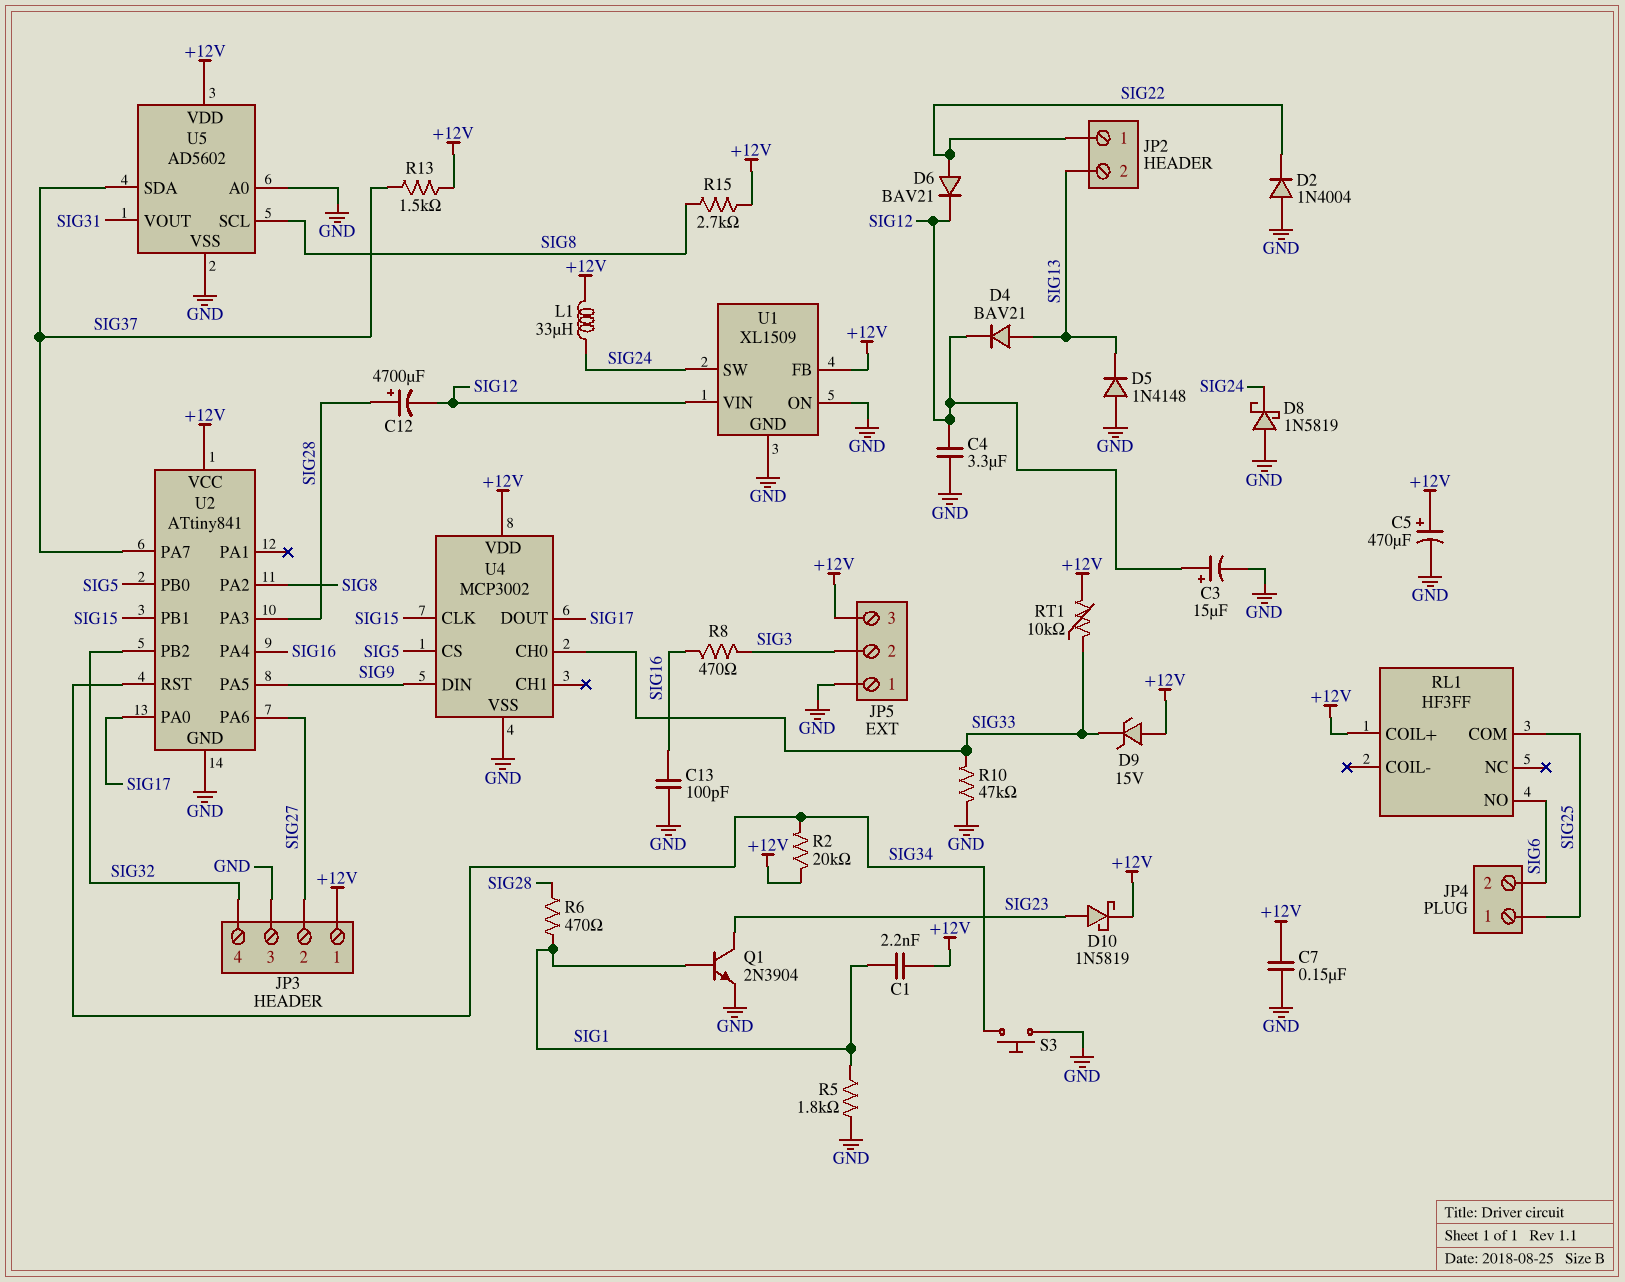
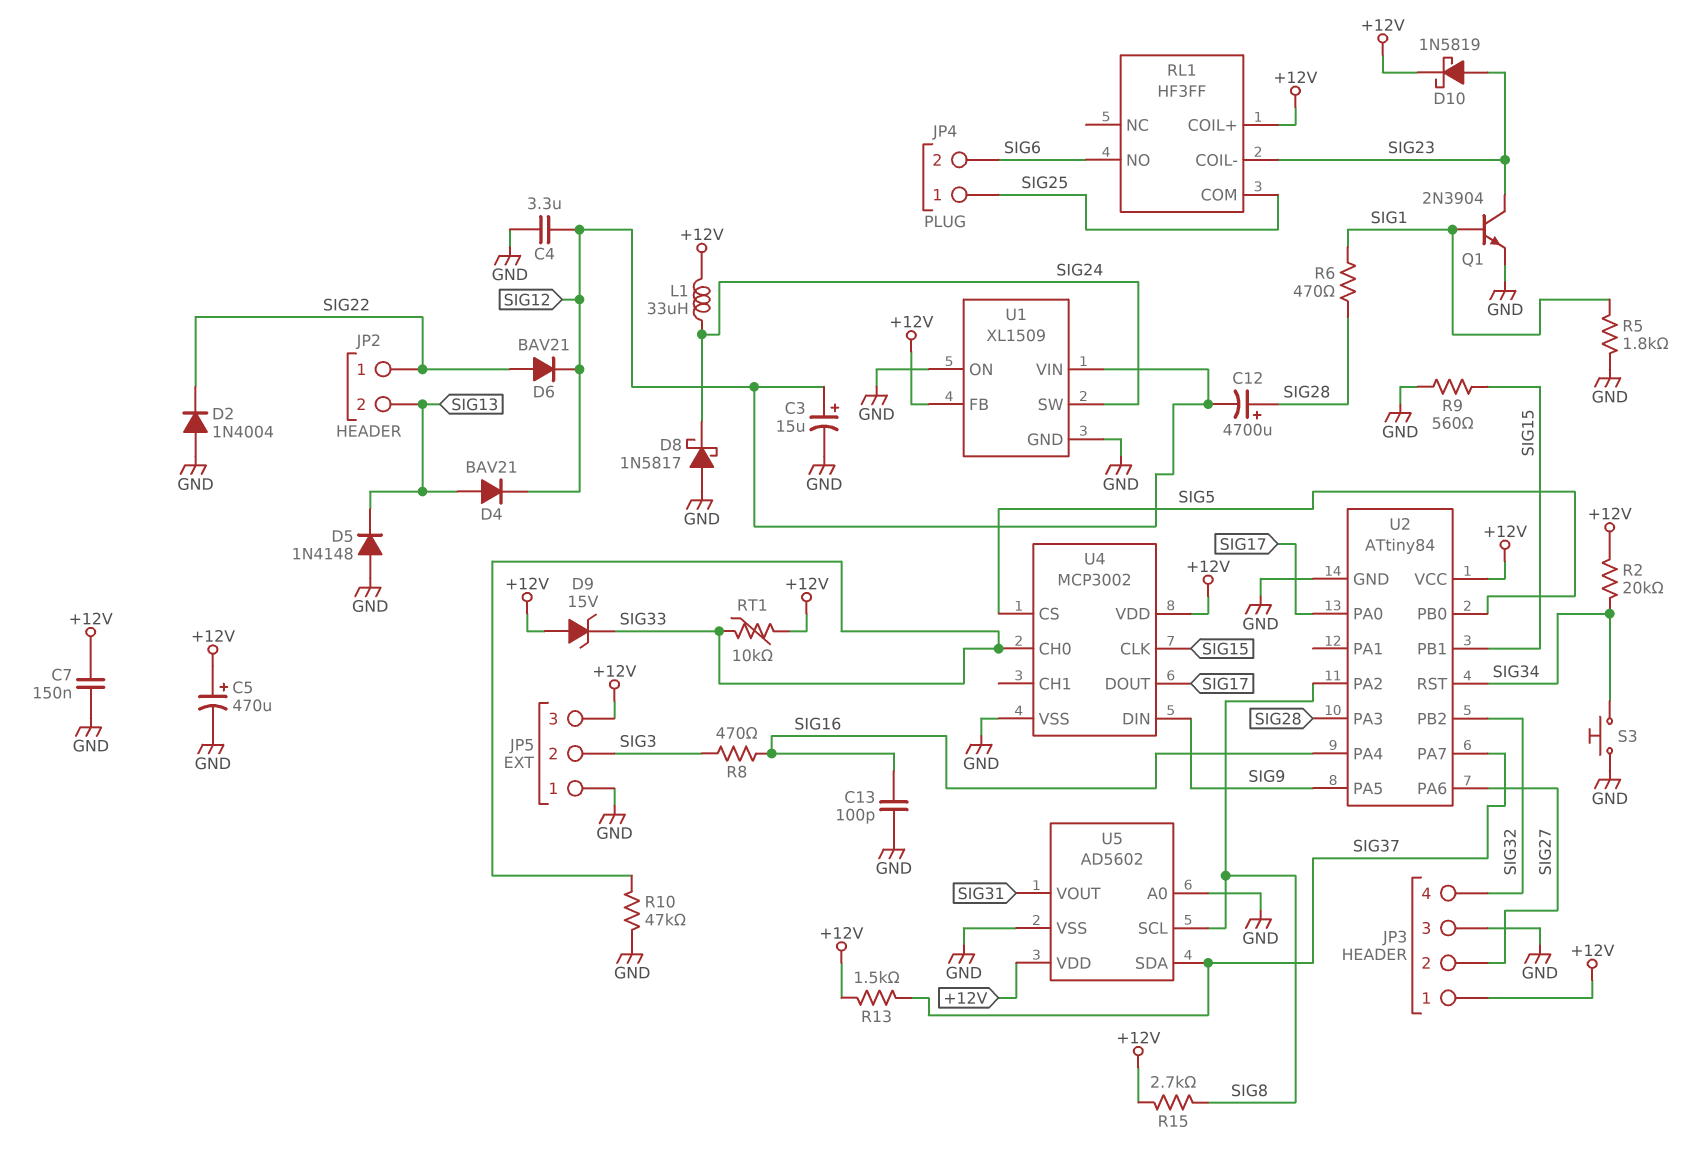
C1: 2.2nF (+12V, SIG1) -> none
D8: schottky 1N5819 (A GND, K SIG24) -> schottky 1N5817 (A GND, K SIG24)
R9: none -> 560 (GND, SIG15)
RL1 pin COIL-: none -> SIG23
U2: ATtiny841 -> ATtiny84

